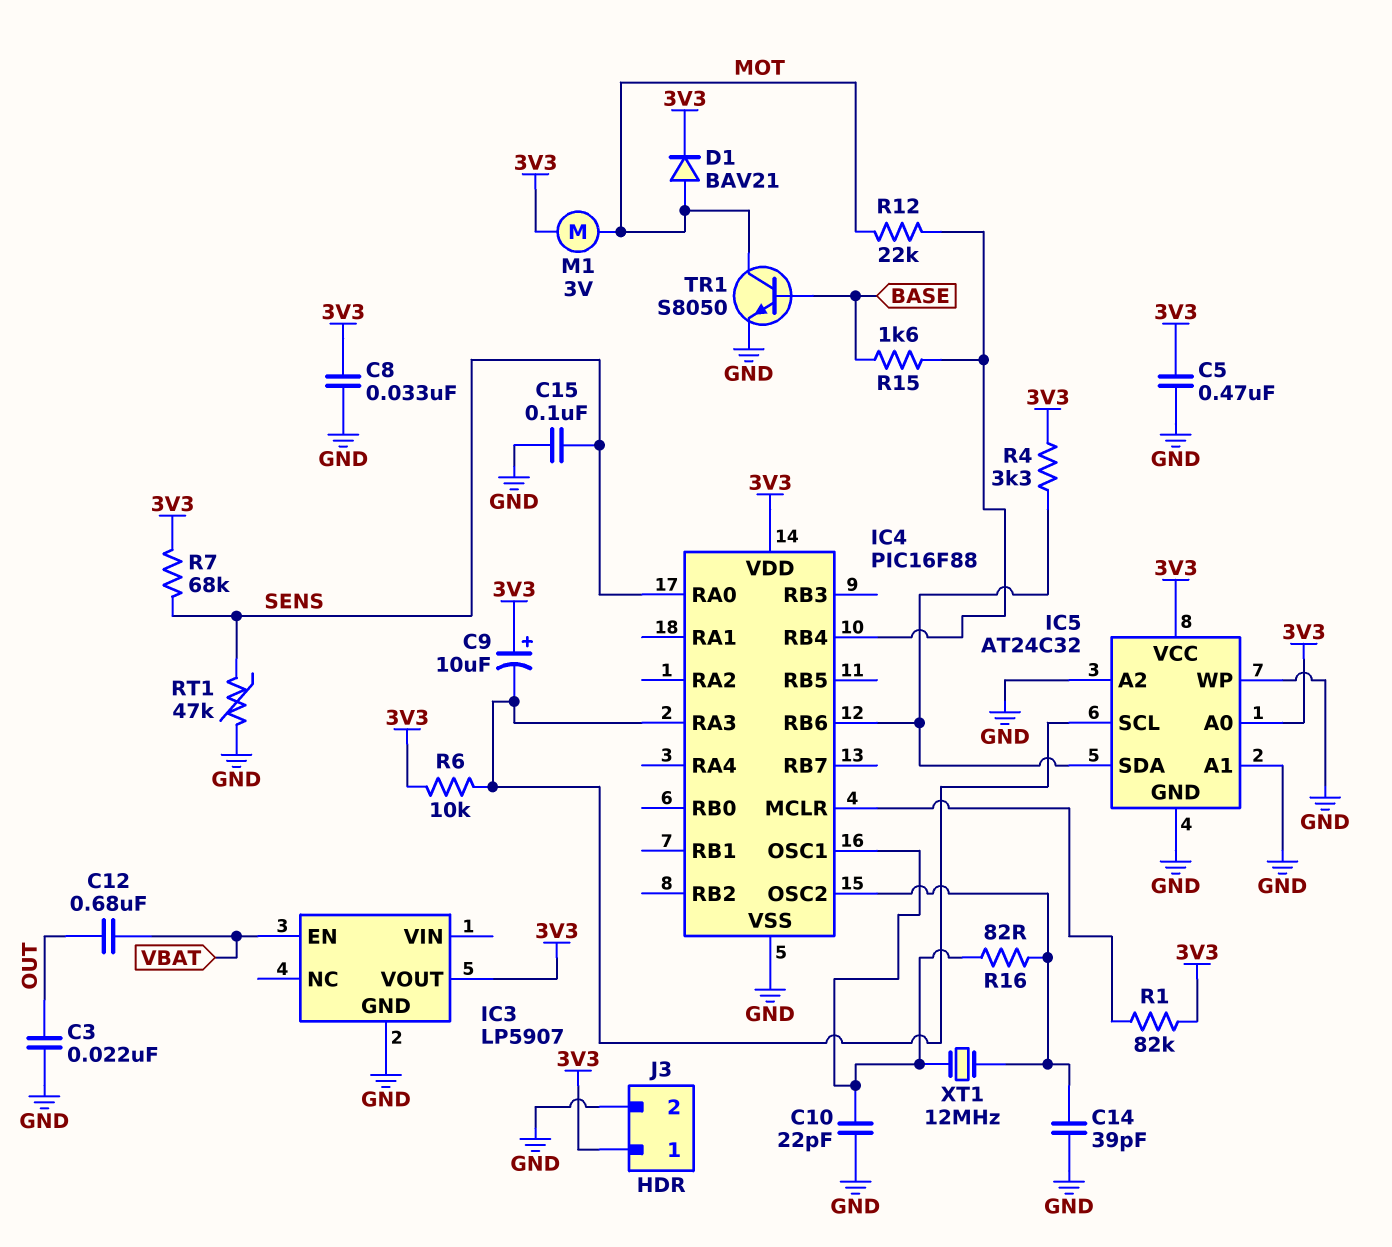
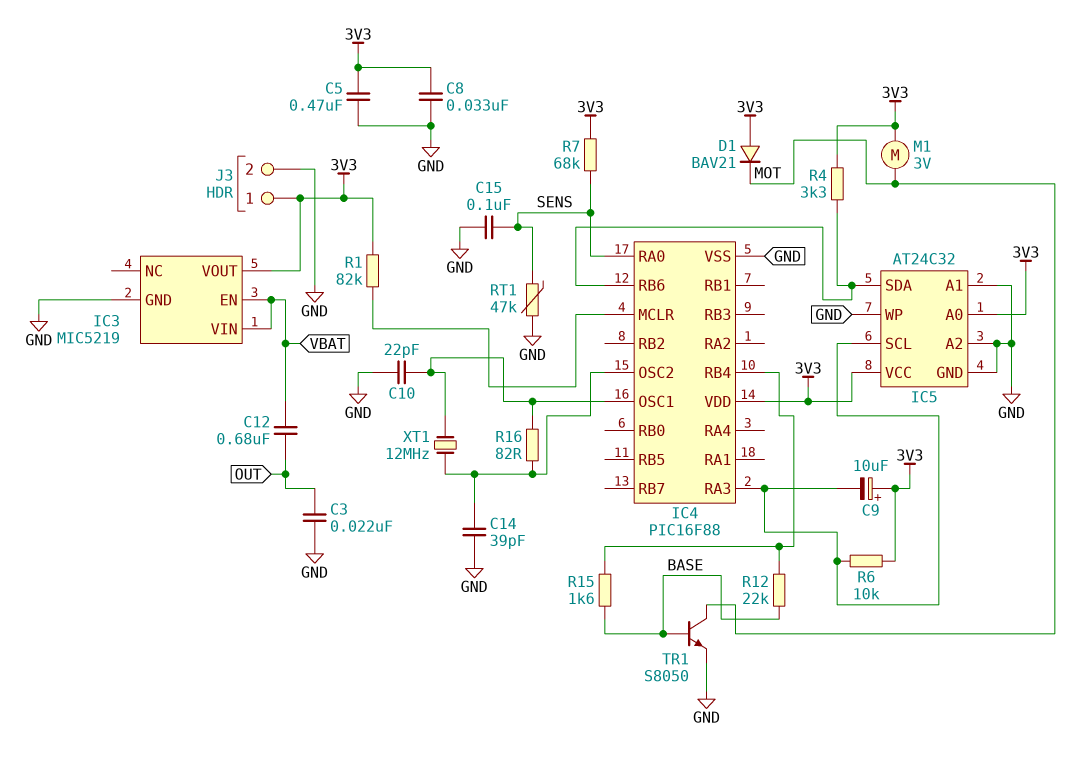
D1: diode BAV21 (A MOT, K 3V3) -> diode BAV21 (A 3V3, K MOT)
IC3: LP5907 -> MIC5219
IC3 pin VIN: none -> VBAT
R12: 22k (IC4/RB4, MOT) -> 22k (BASE, IC4/RB4)

